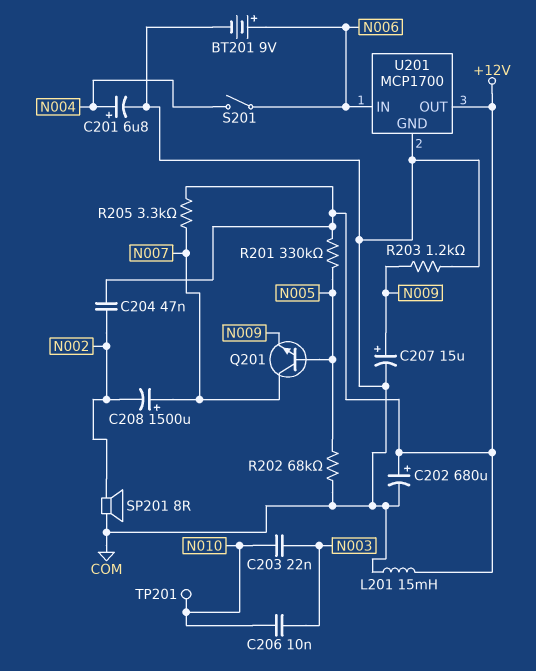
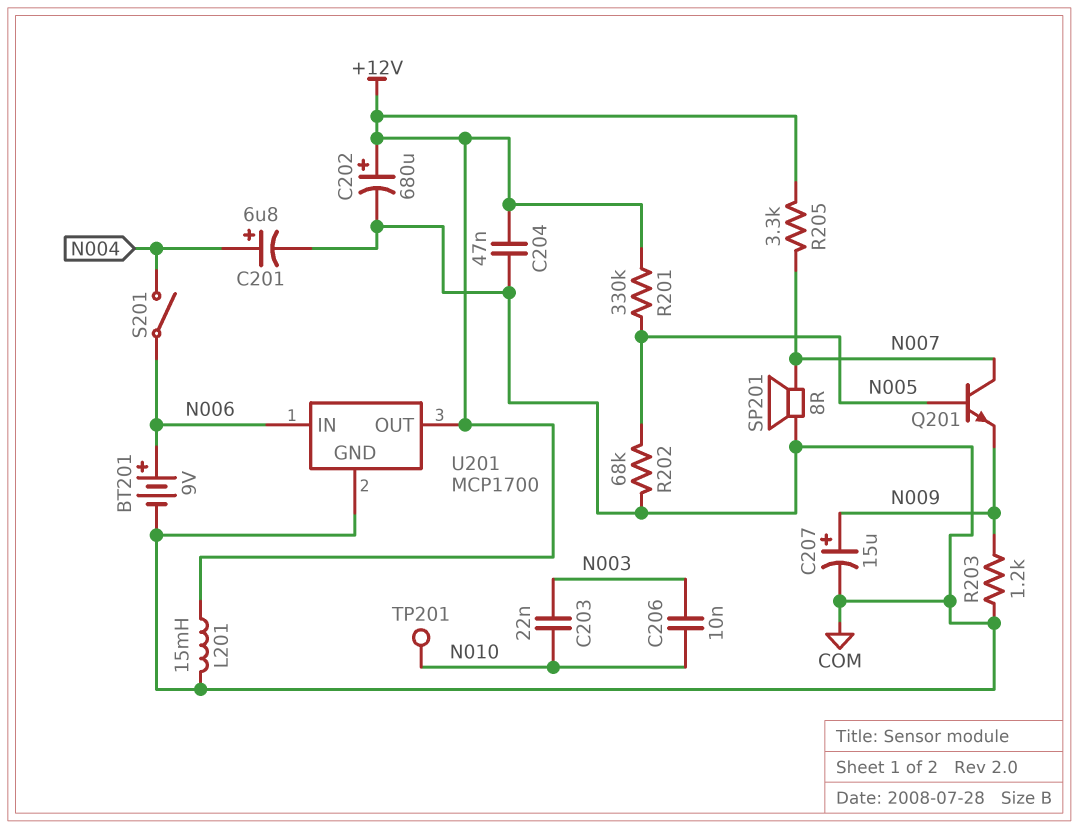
C204: 47nF (+12V, N002) -> 47nF (+12V, COM)
C208: 1500uF (plus N007, minus N002) -> none
SP201: speaker 8R (COM, N002) -> speaker 8R (COM, N007)

